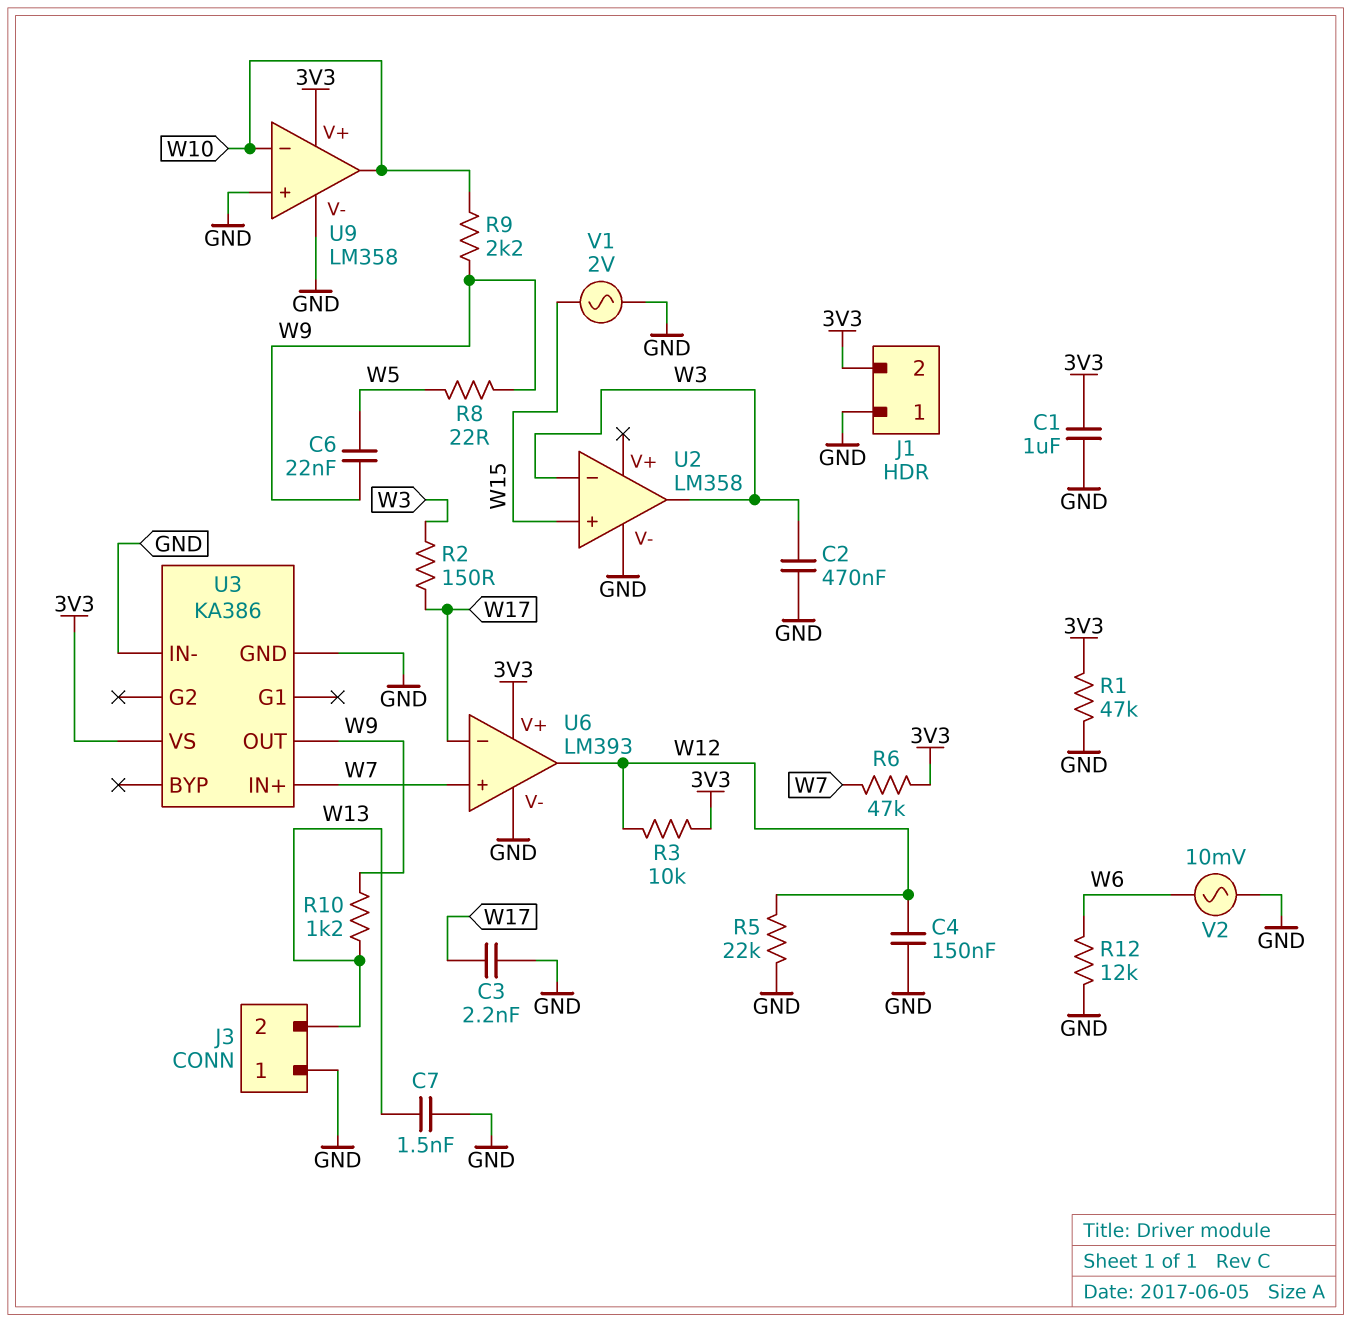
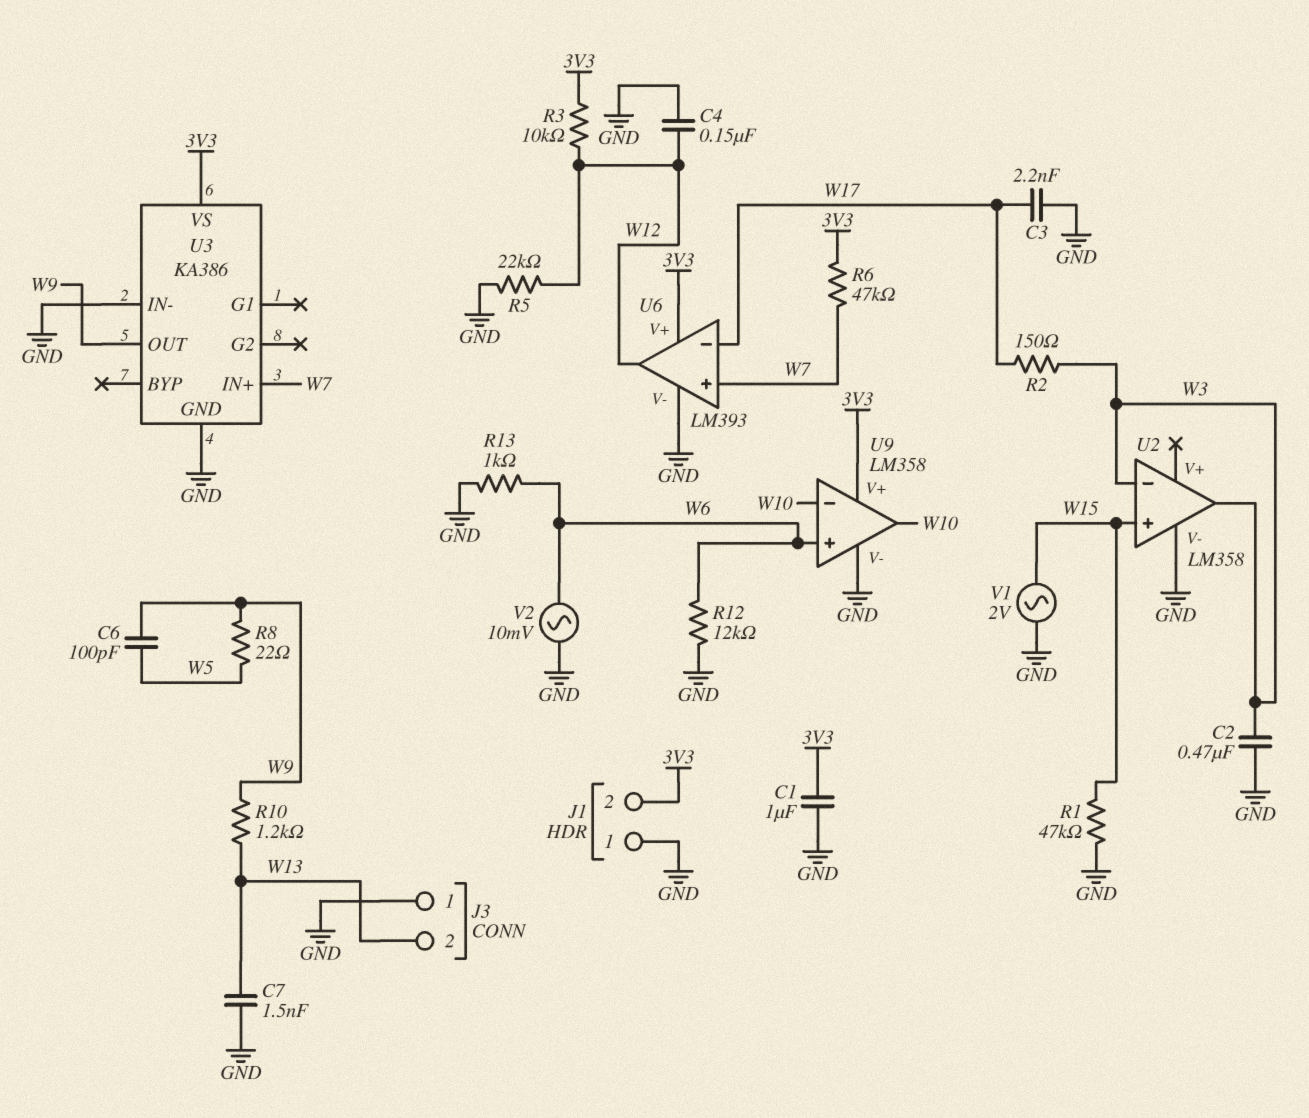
C6: 22nF (W5, W9) -> 100pF (W5, W9)
R1: 47k (3V3, GND) -> 47k (GND, W15)
R9: 2.2k (W9, W10) -> none
R13: none -> 1k (GND, W6)
U9 pin in+: GND -> W6

